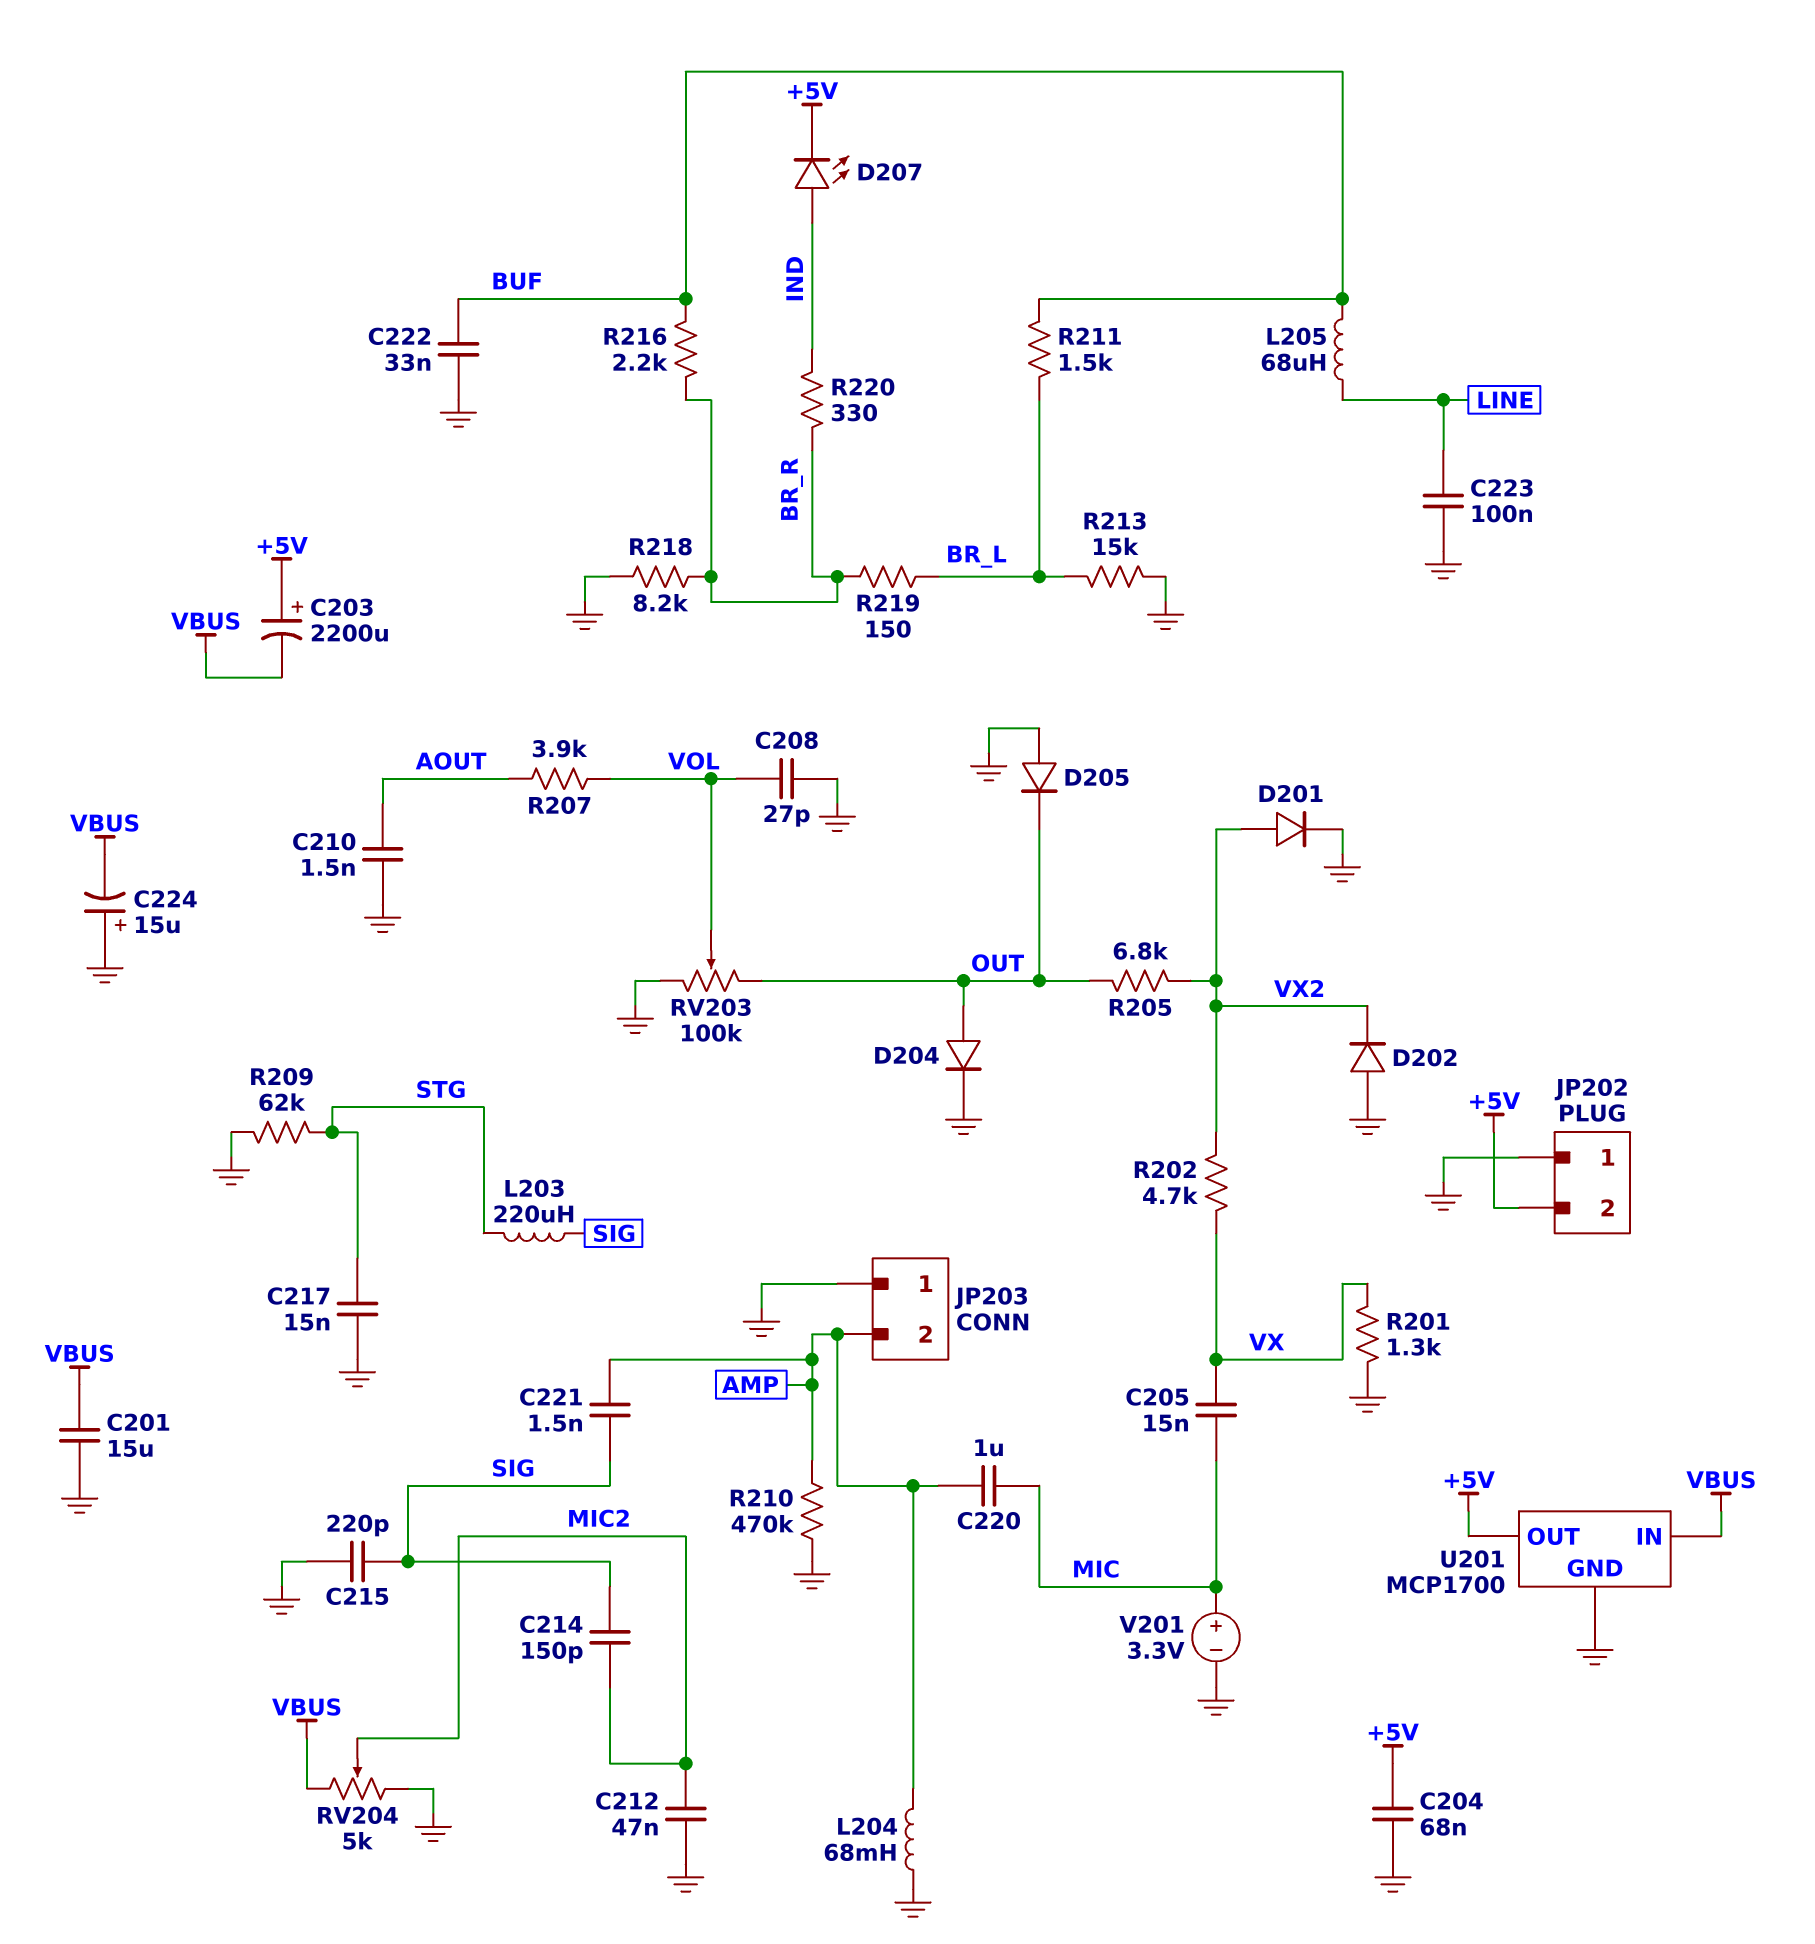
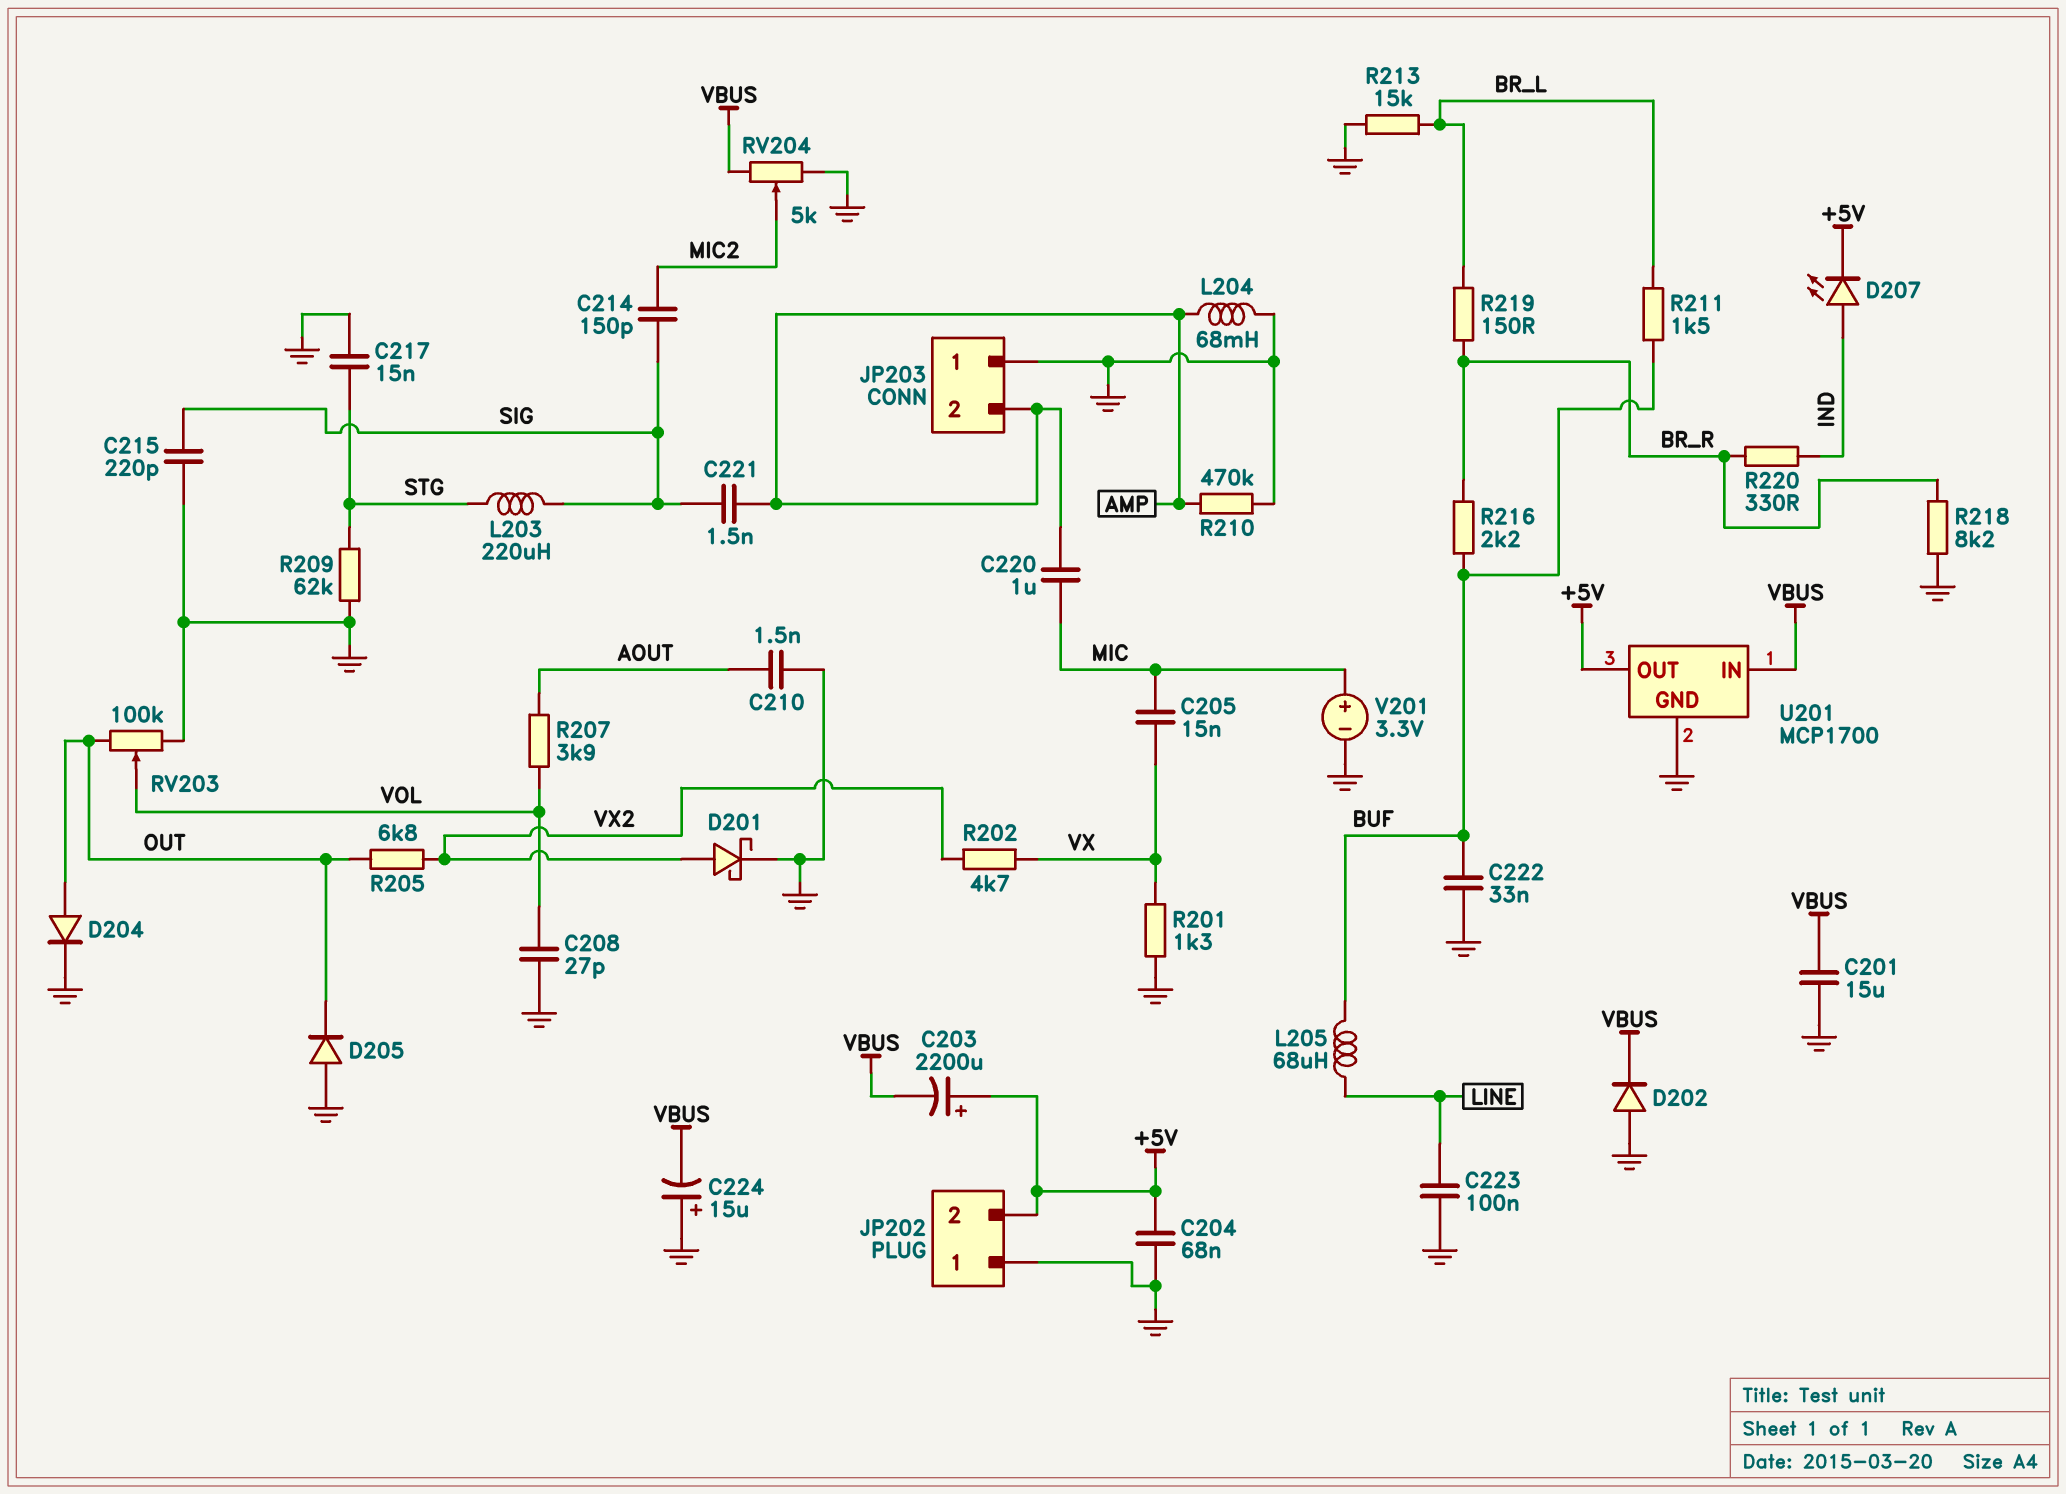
C212: 47nF (GND, MIC2) -> none
D201: diode (A VX2, K GND) -> schottky (A VX2, K GND)
D202: diode (A GND, K VX2) -> diode (A GND, K VBUS)

